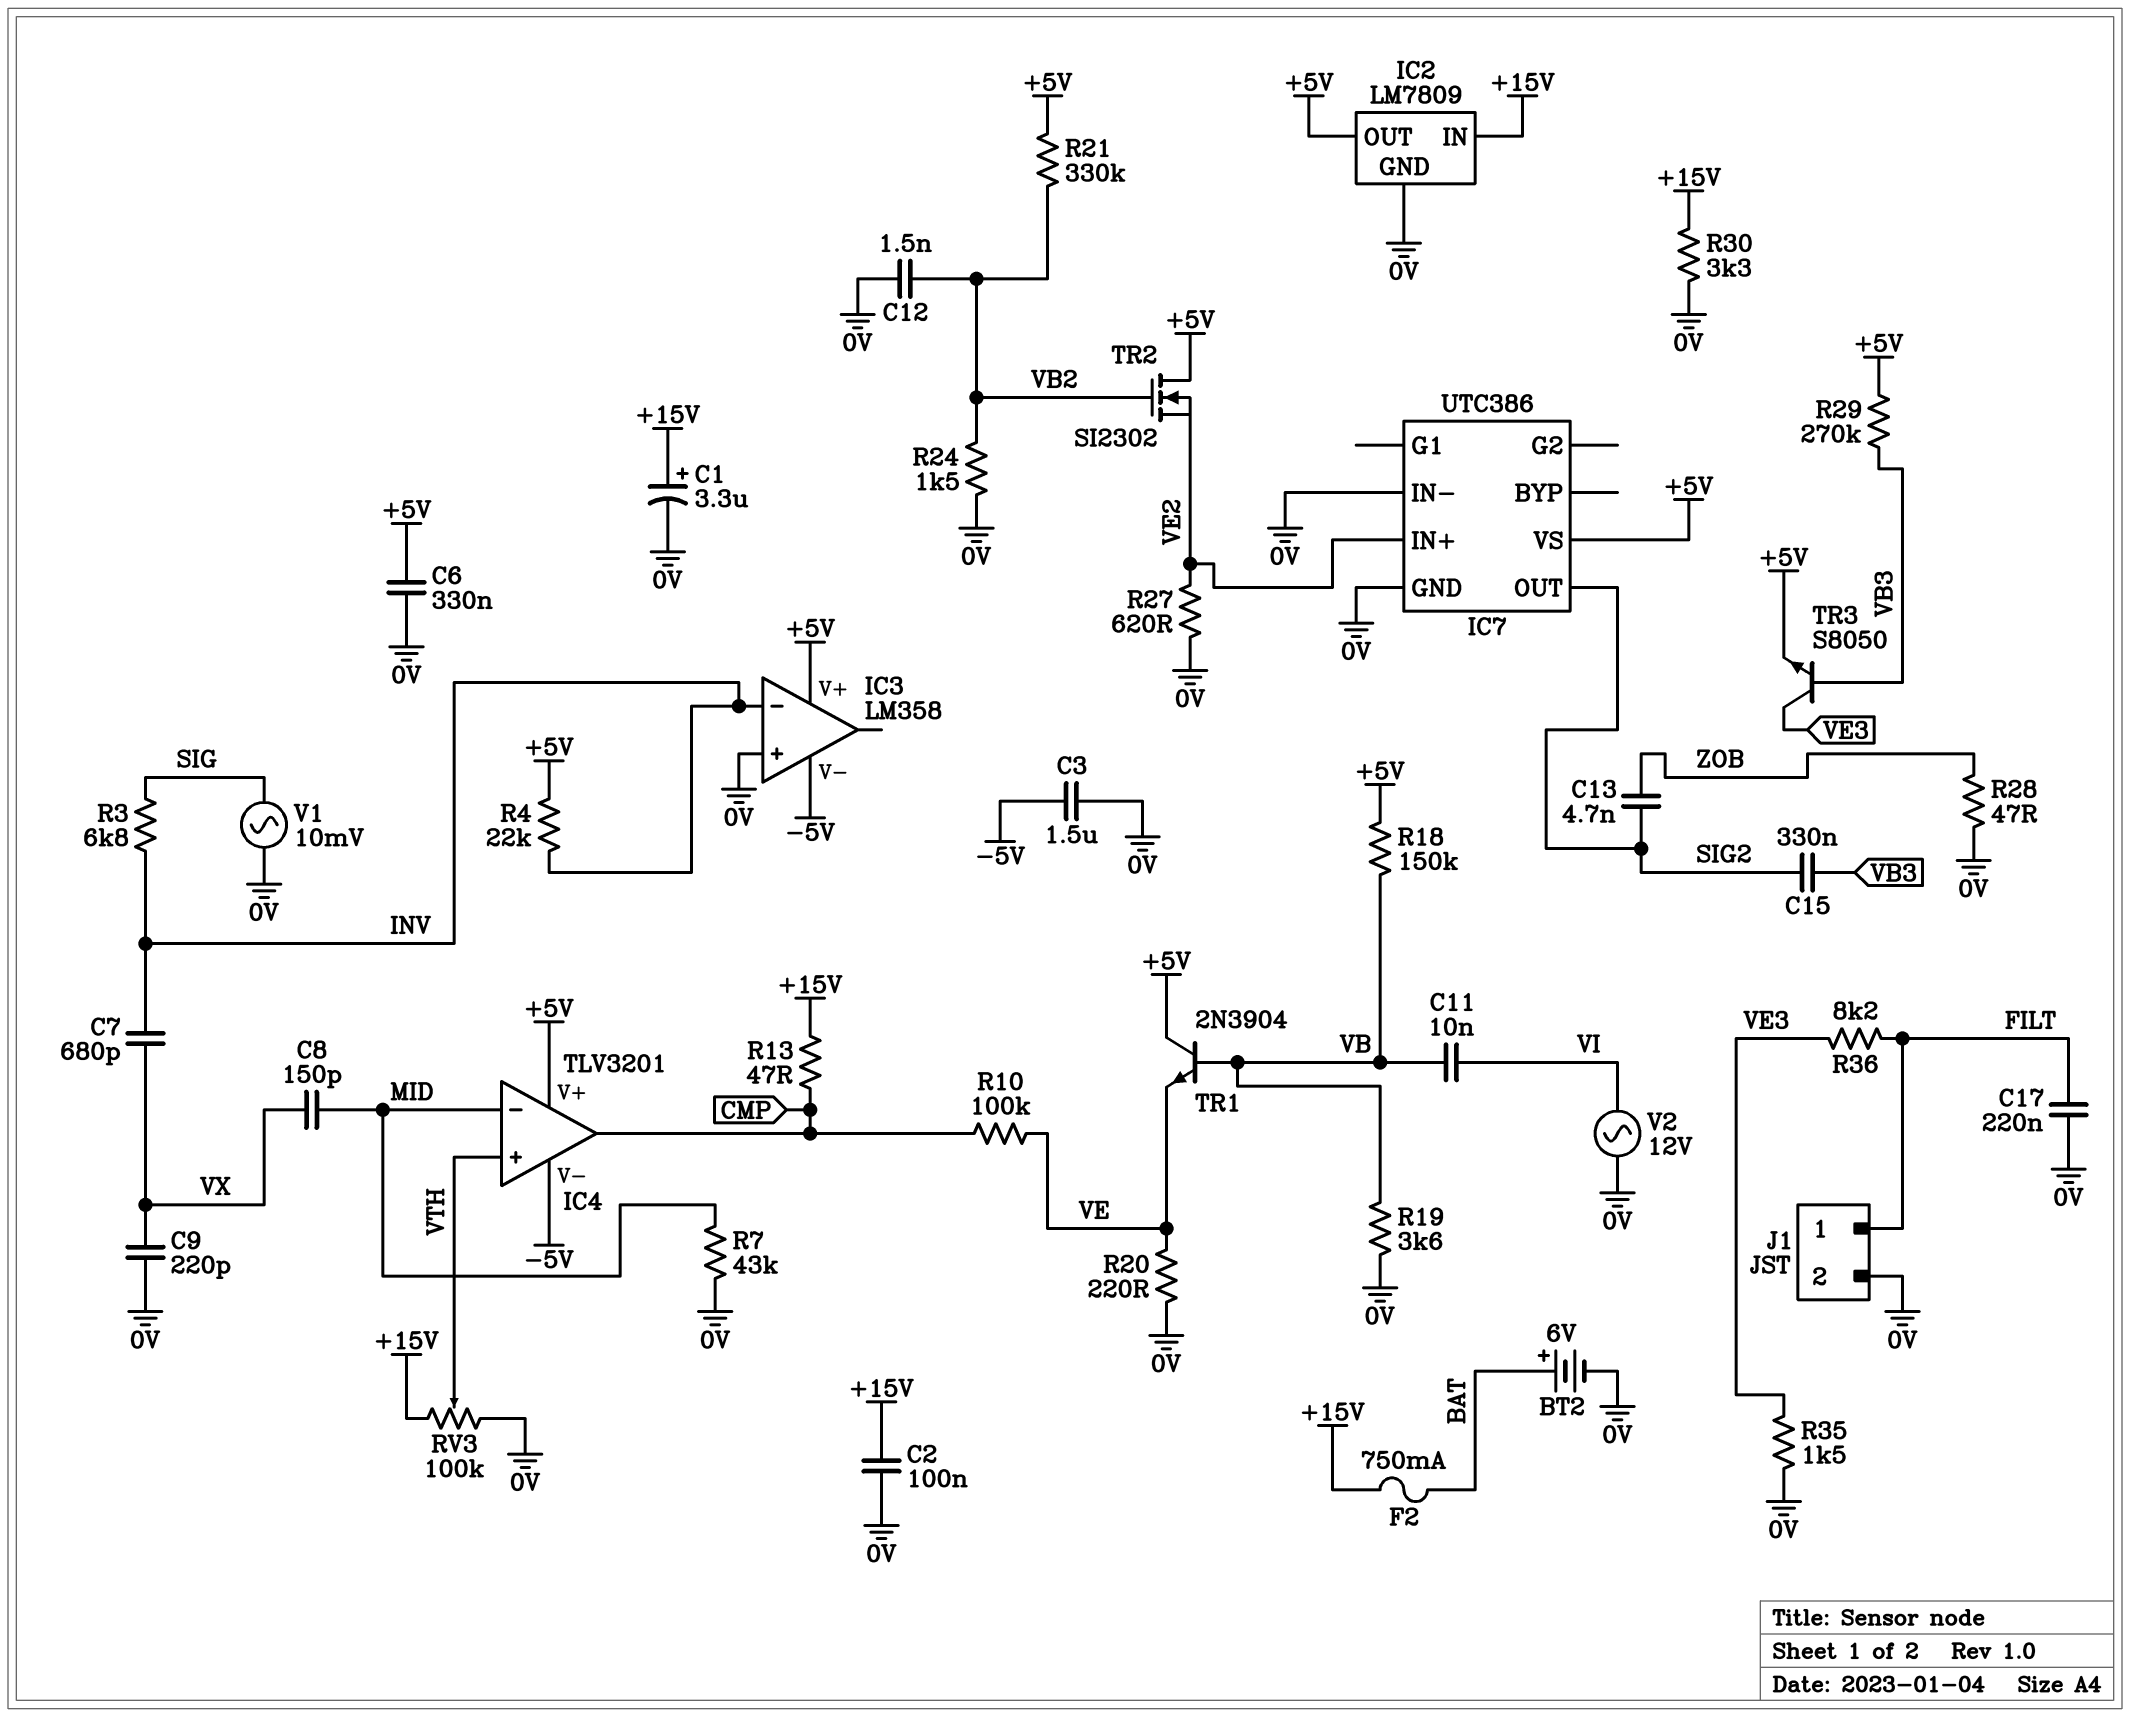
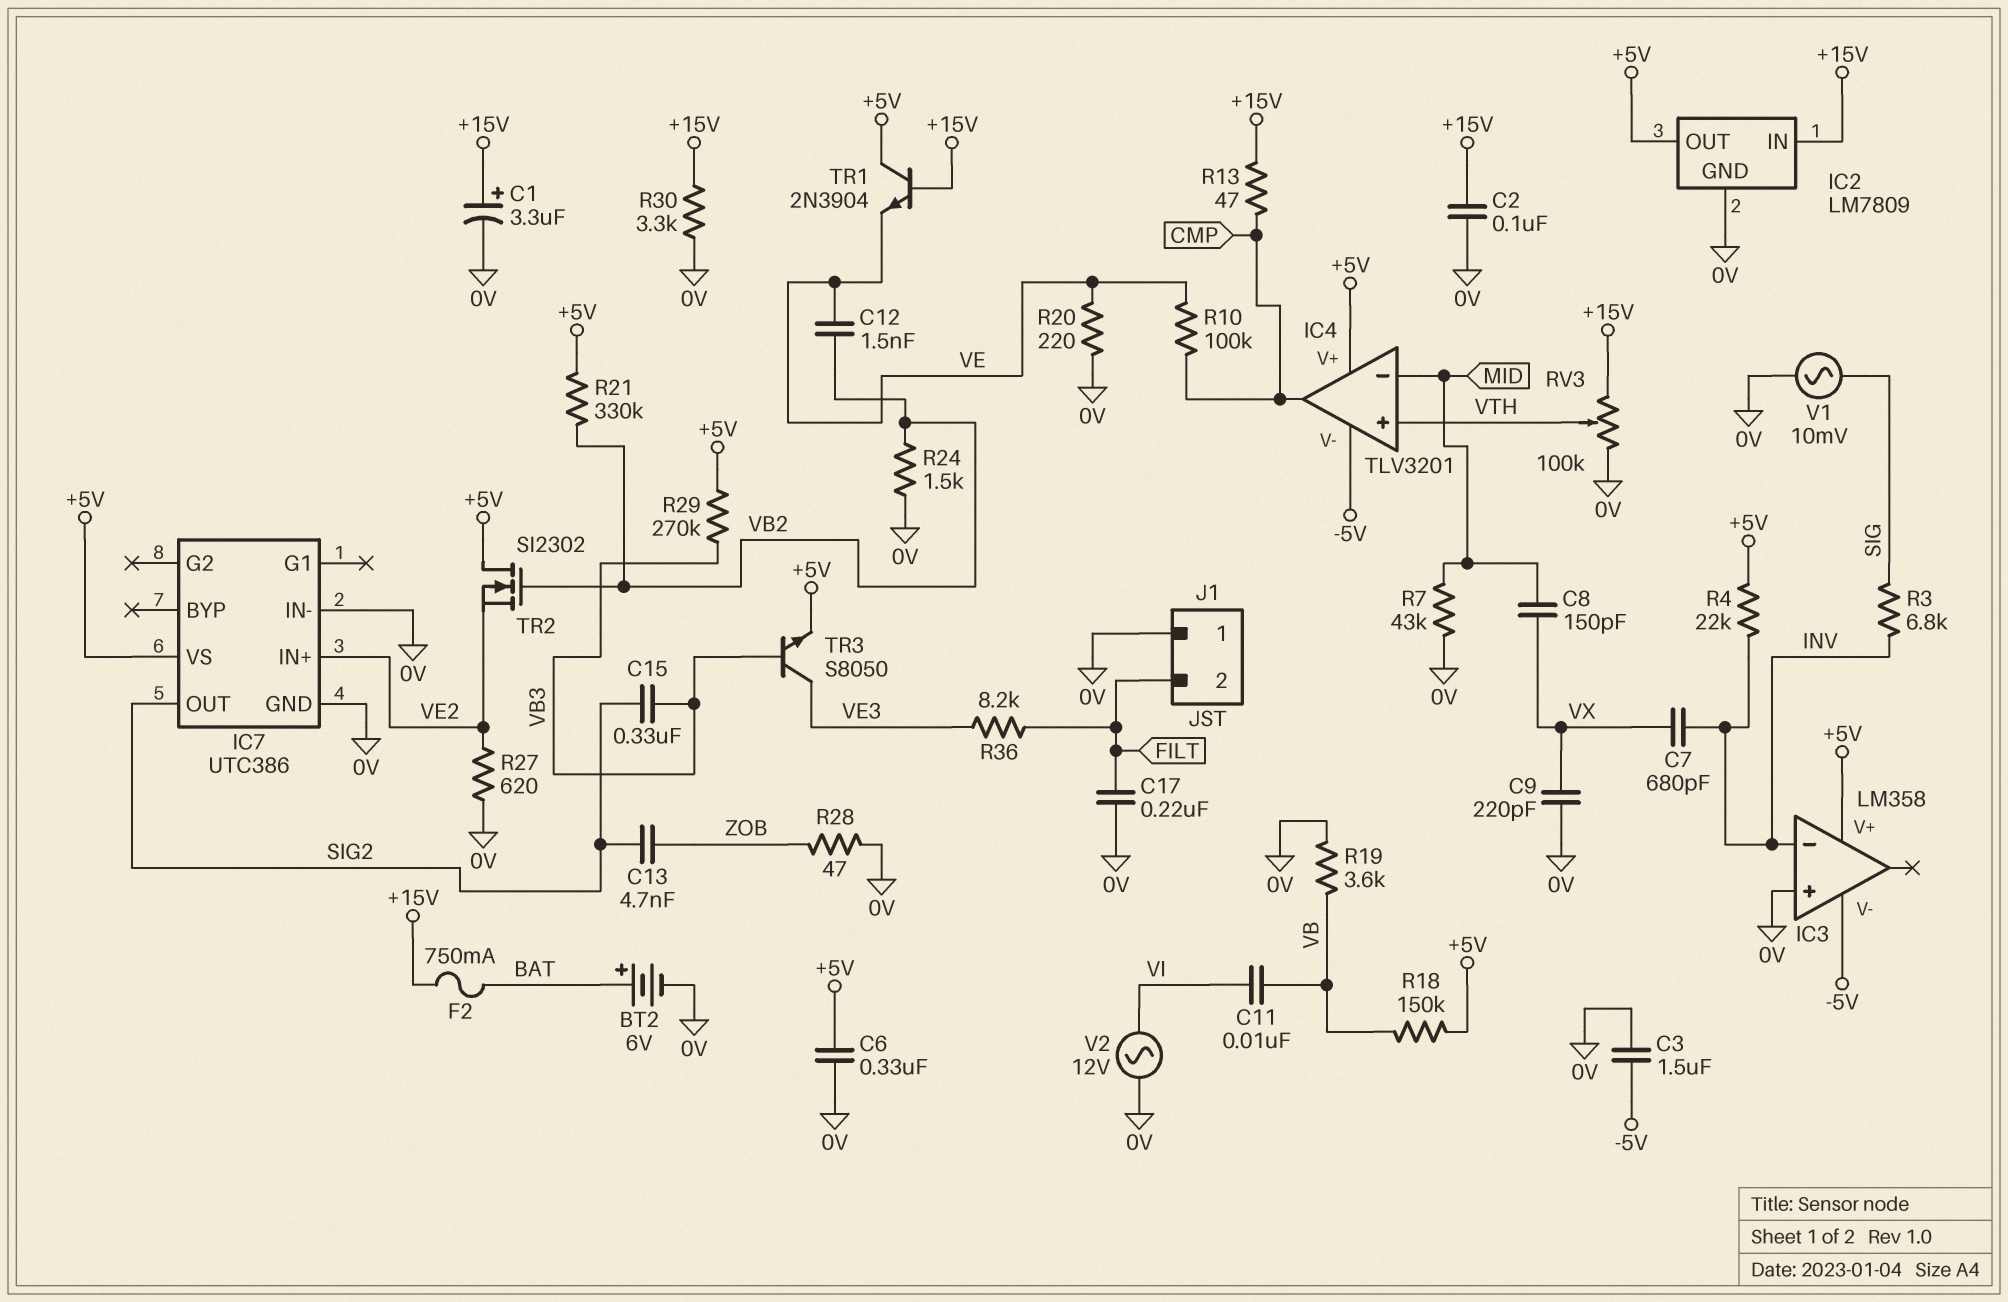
C12: 1.5nF (0V, VB2) -> 1.5nF (VB2, VE)
J1 pin 1: FILT -> 0V
J1 pin 2: 0V -> FILT
R35: 1.5k (0V, VE3) -> none
TR1: NPN 2N3904 (B VB, C +5V, E VE) -> NPN 2N3904 (B +15V, C +5V, E VE)

